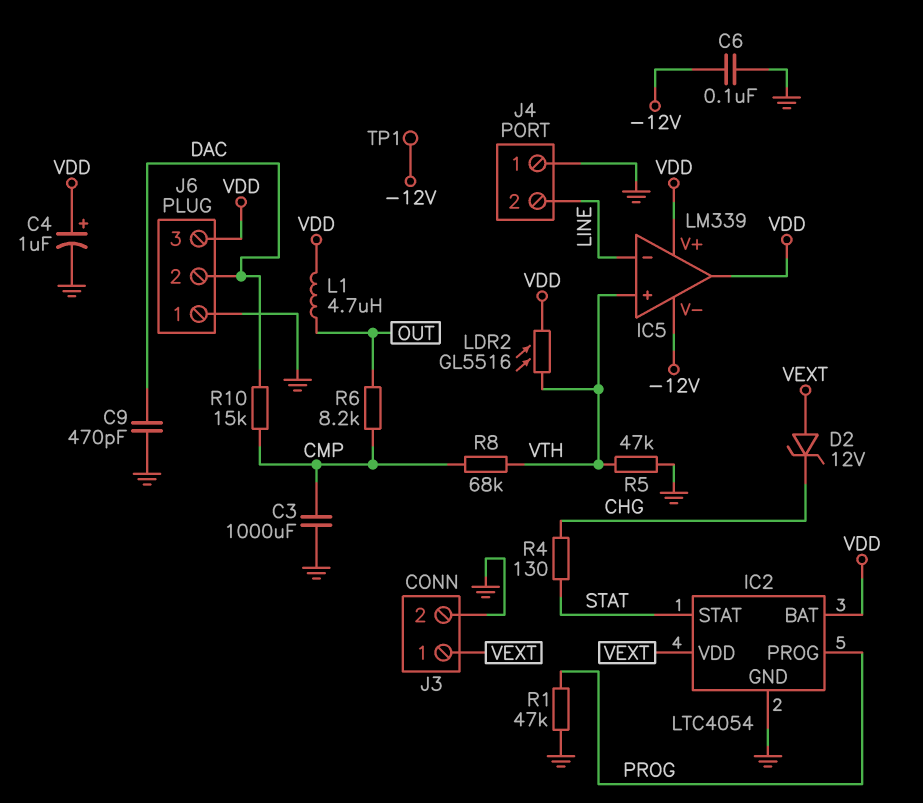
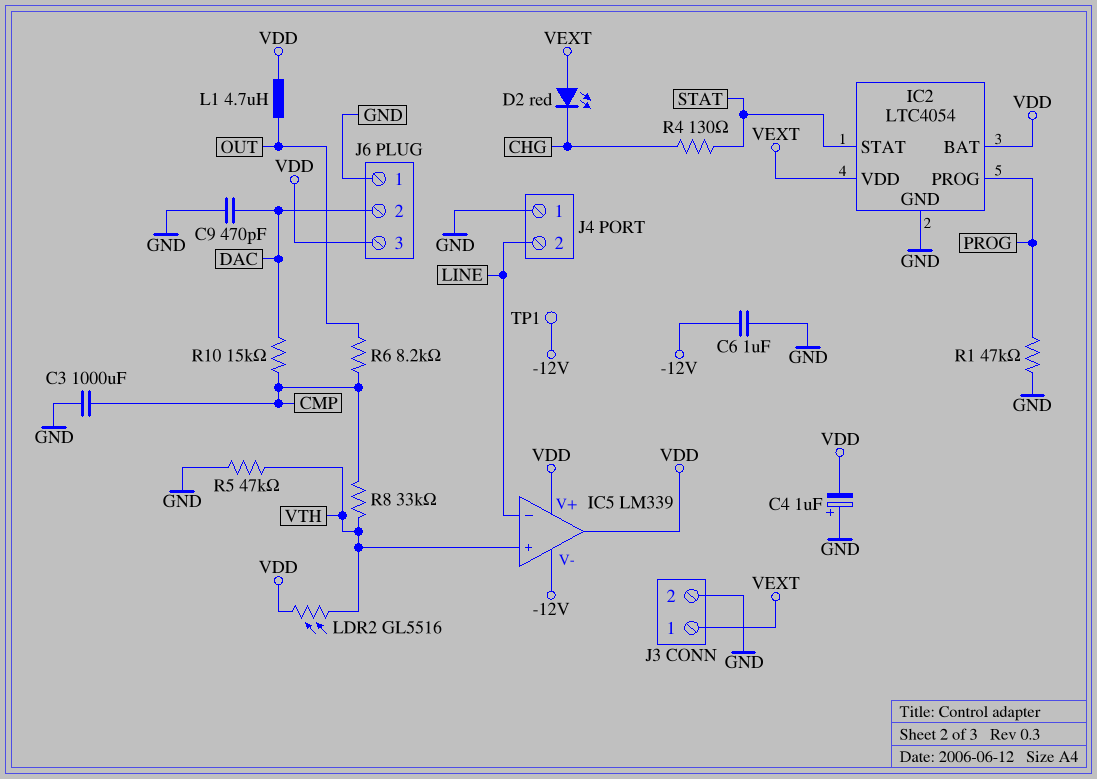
C4: 1uF (plus VDD, minus GND) -> 1uF (plus GND, minus VDD)
C6: 100nF (-12V, GND) -> 1uF (-12V, GND)
D2: zener 12V (A VEXT, K CHG) -> LED red (A VEXT, K CHG)
R8: 68k (CMP, VTH) -> 33k (CMP, VTH)

